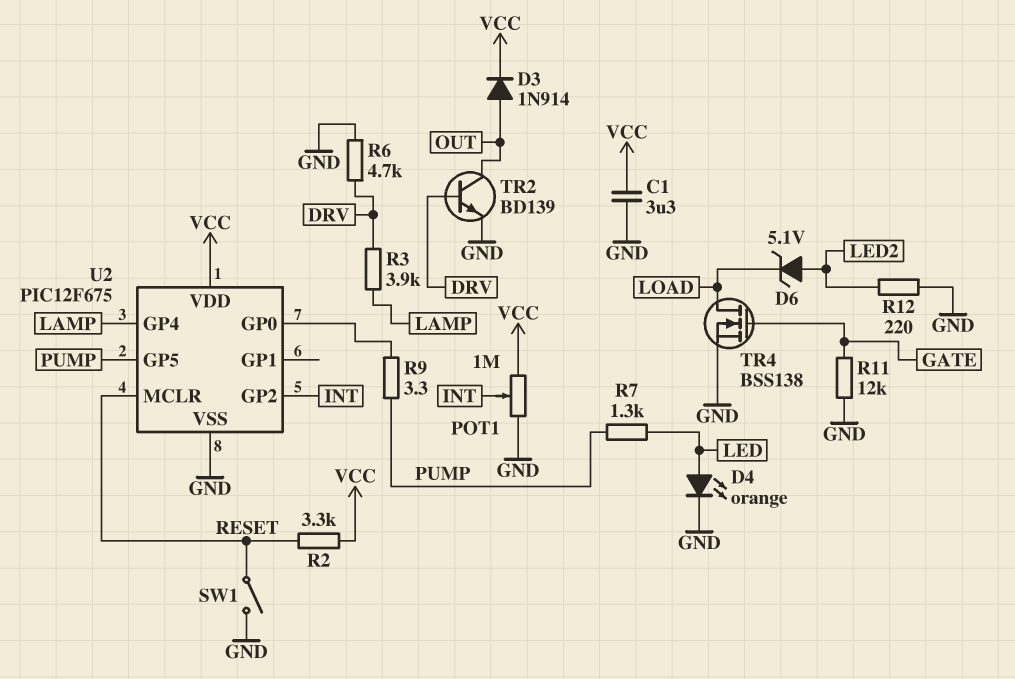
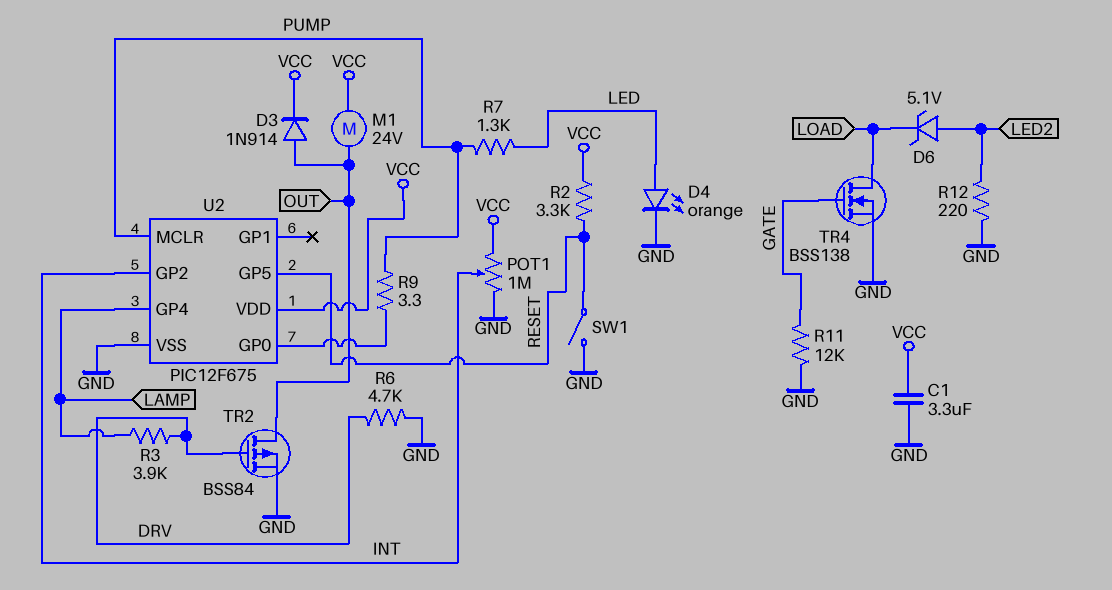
M1: none -> motor 24V (OUT, VCC)
TR2: NPN BD139 (B DRV, C OUT, E GND) -> PMOS BSS84 (G DRV, D OUT, S GND)
U2 pin GP5: PUMP -> RESET
U2 pin MCLR: RESET -> PUMP

